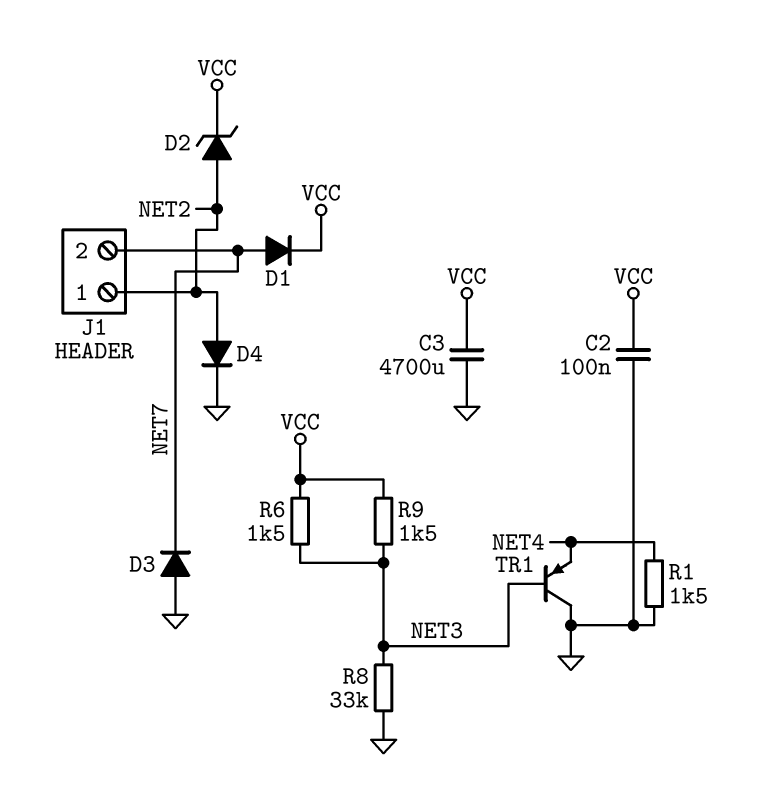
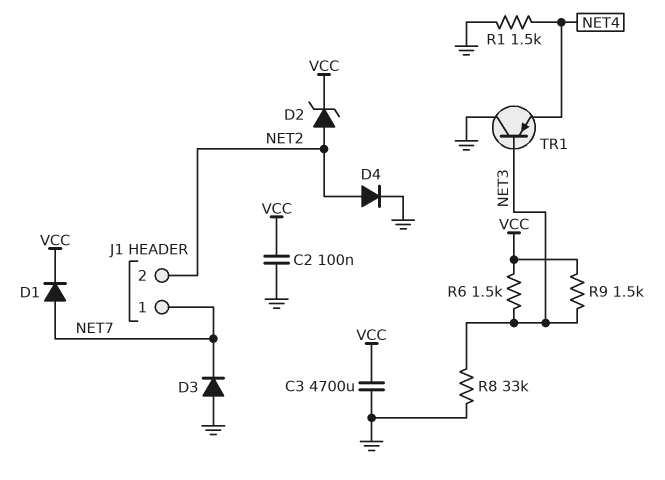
J1 pin 1: NET2 -> NET7
J1 pin 2: NET7 -> NET2

